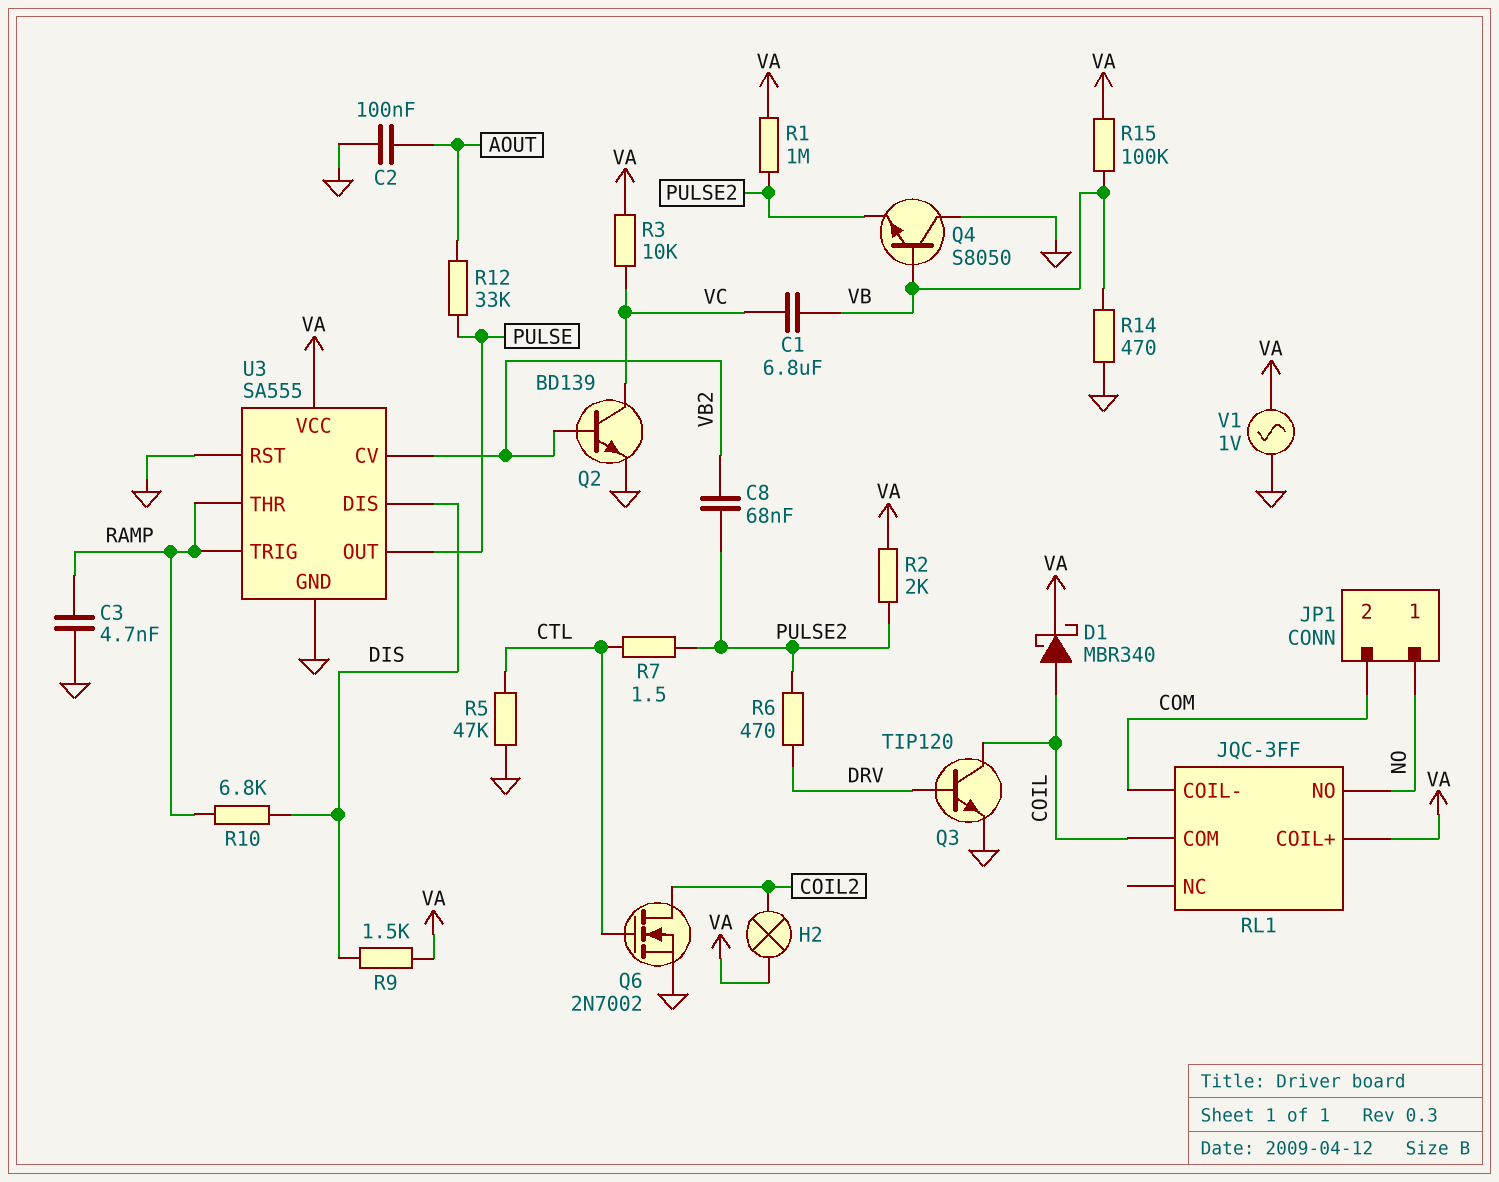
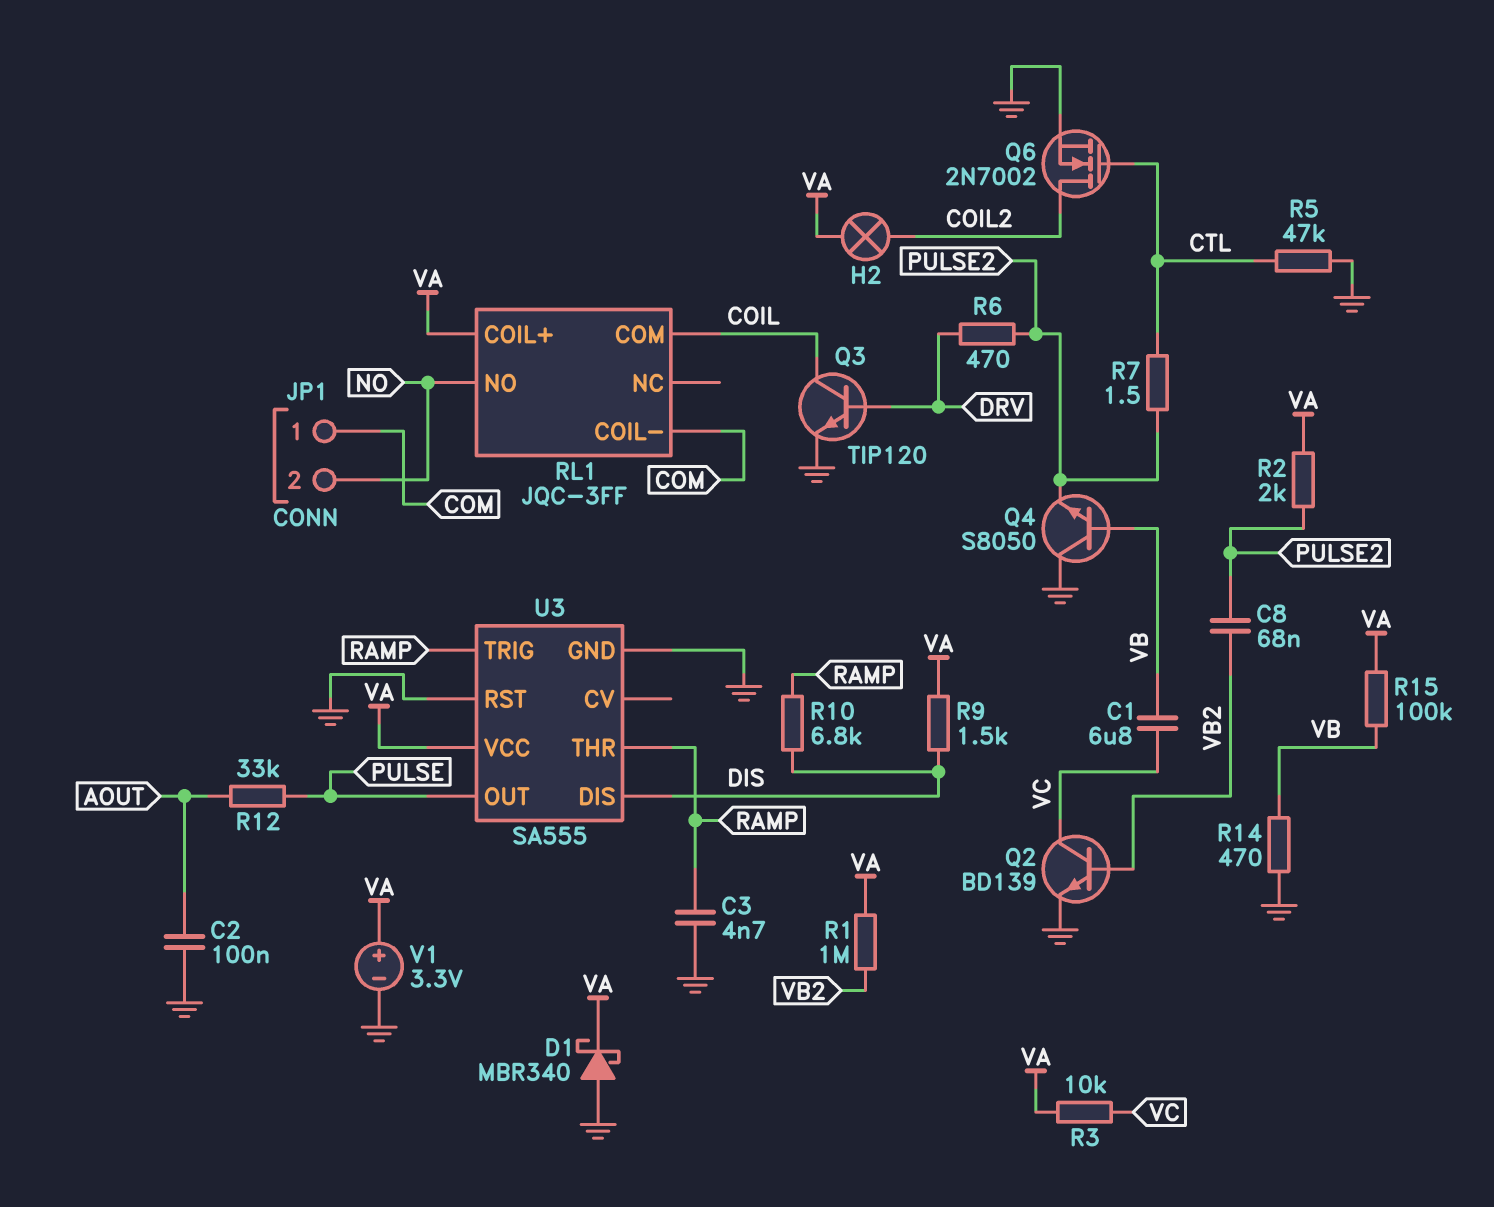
D1: schottky MBR340 (A COIL, K VA) -> schottky MBR340 (A GND, K VA)
JP1 pin 1: NO -> COM
JP1 pin 2: COM -> NO
R1: 1M (PULSE2, VA) -> 1M (VA, VB2)
U3 pin CV: VB2 -> none
V1: AC 1V (GND, VA) -> 3.3V (plus VA, minus GND)

